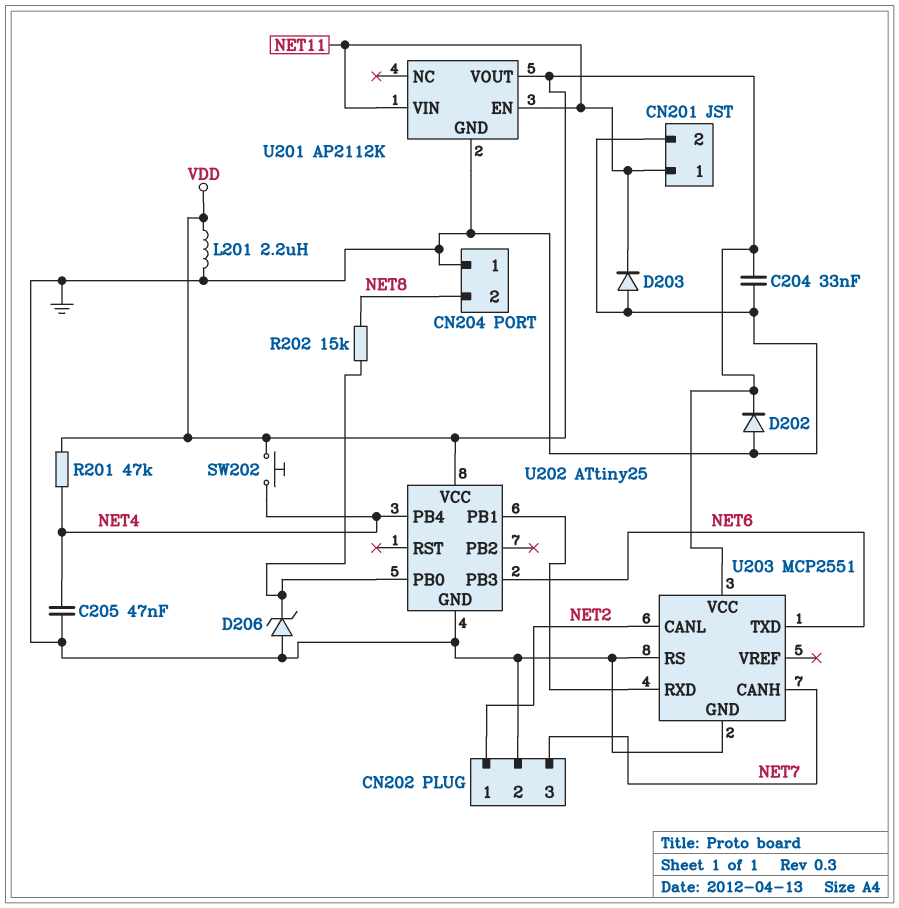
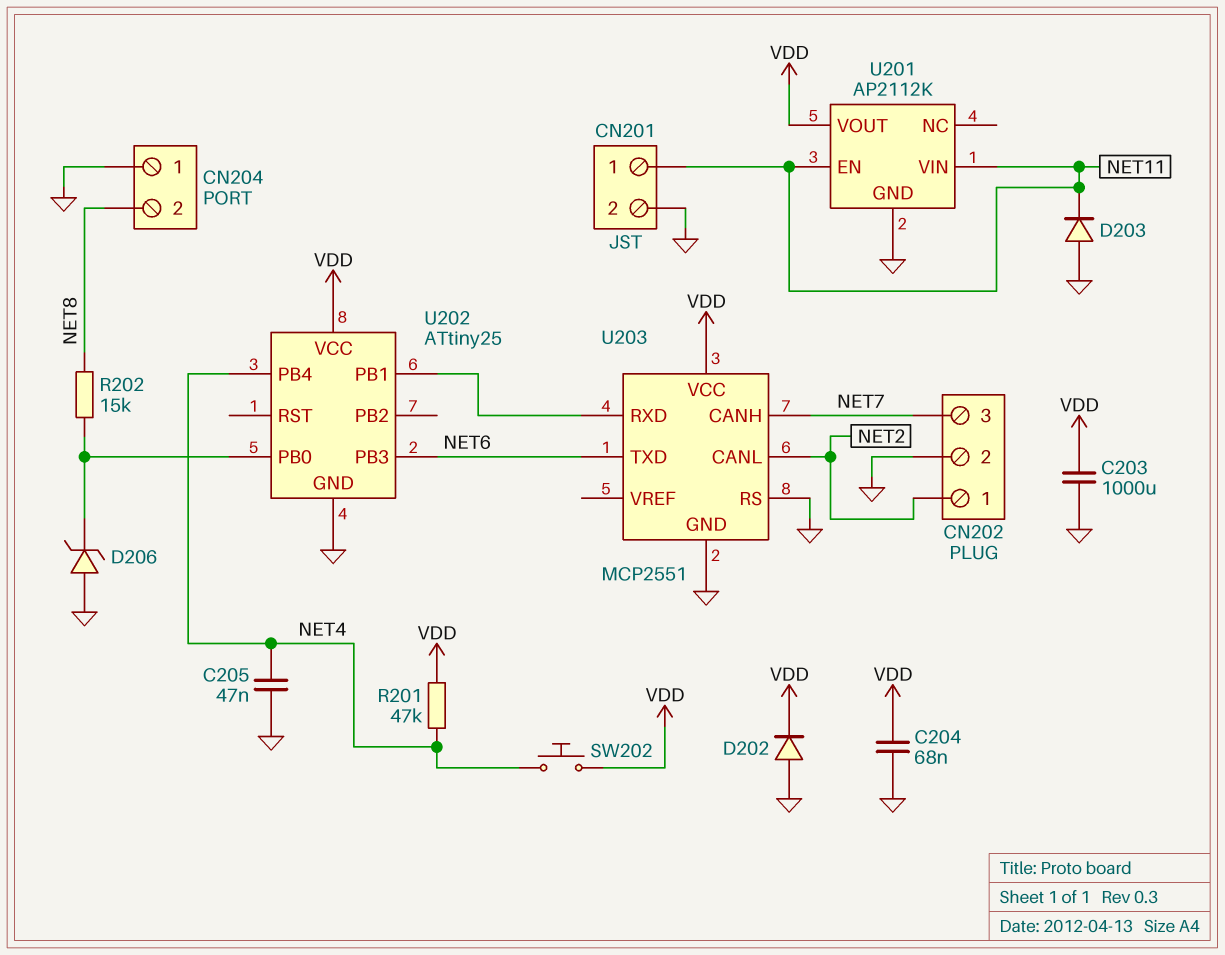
C203: none -> 1000uF (GND, VDD)
C204: 33nF (GND, VDD) -> 68nF (GND, VDD)
L201: 2.2uH (GND, VDD) -> none

